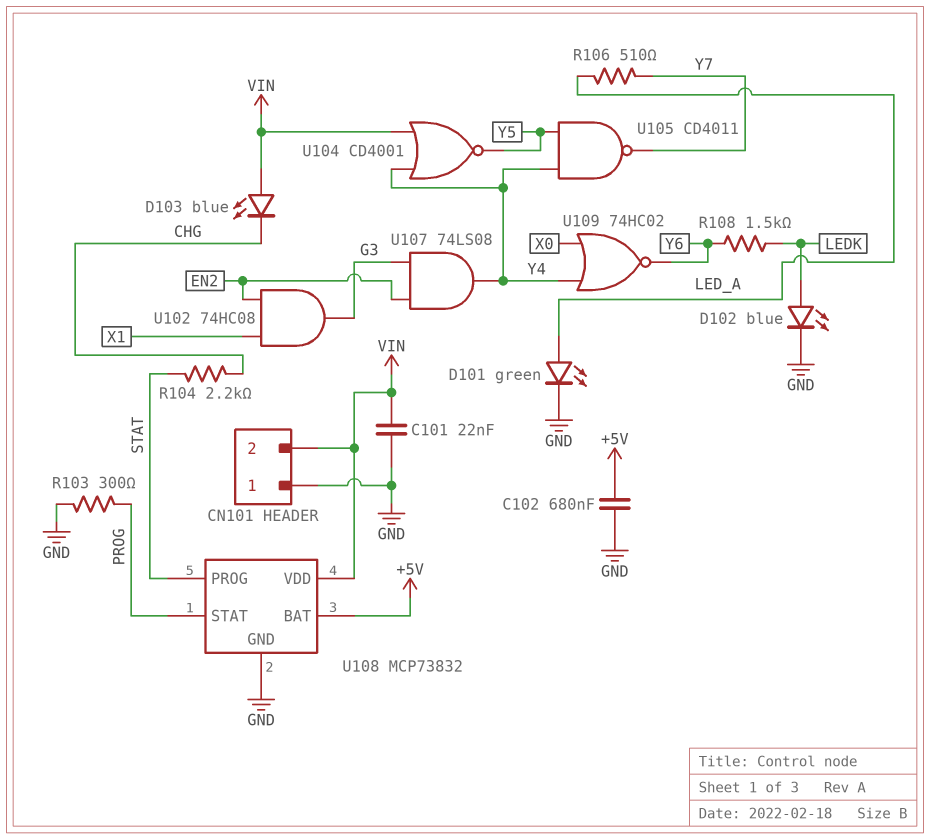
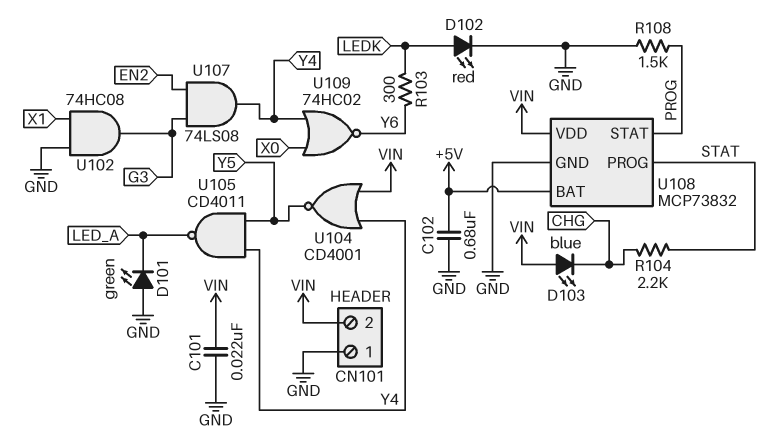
D101: LED green (A LED_A, K GND) -> LED green (A GND, K LED_A)
D102: LED blue (A LEDK, K GND) -> LED red (A LEDK, K GND)
R103: 300 (GND, PROG) -> 300 (LEDK, Y6)
R106: 510 (LED_A, Y7) -> none
R108: 1.5k (LEDK, Y6) -> 1.5k (GND, PROG)
U102: AND 74HC08 (in EN2, in X1, out G3) -> AND 74HC08 (in GND, in X1, out G3)
U105: NAND CD4011 (in Y4, in Y5, out Y7) -> NAND CD4011 (in Y4, in Y5, out LED_A)

